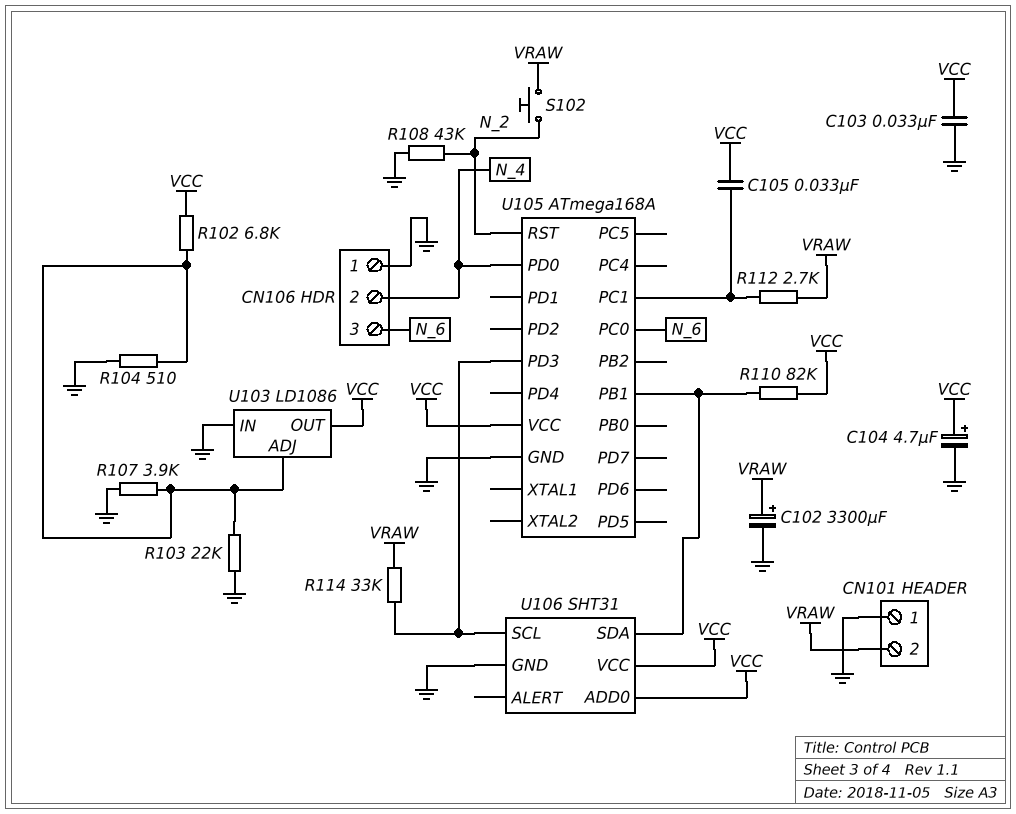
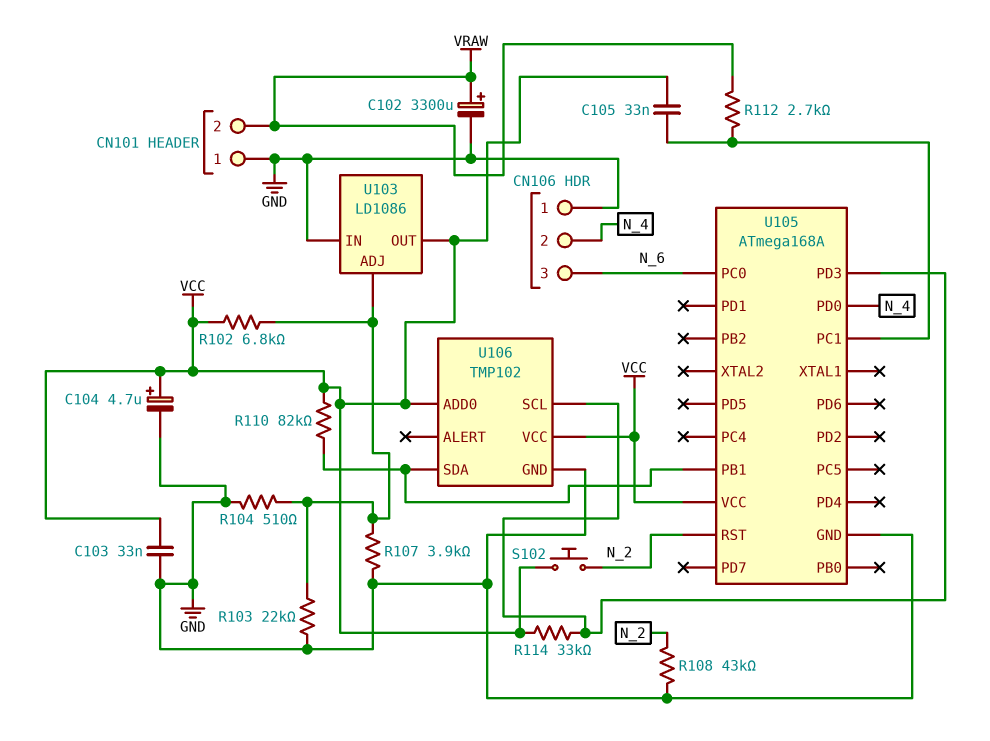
R114: 33k (U105/PD3, VRAW) -> 33k (U105/PD3, VCC)
S102: button (N_2, VRAW) -> button (N_2, VCC)
U106: SHT31 -> TMP102

